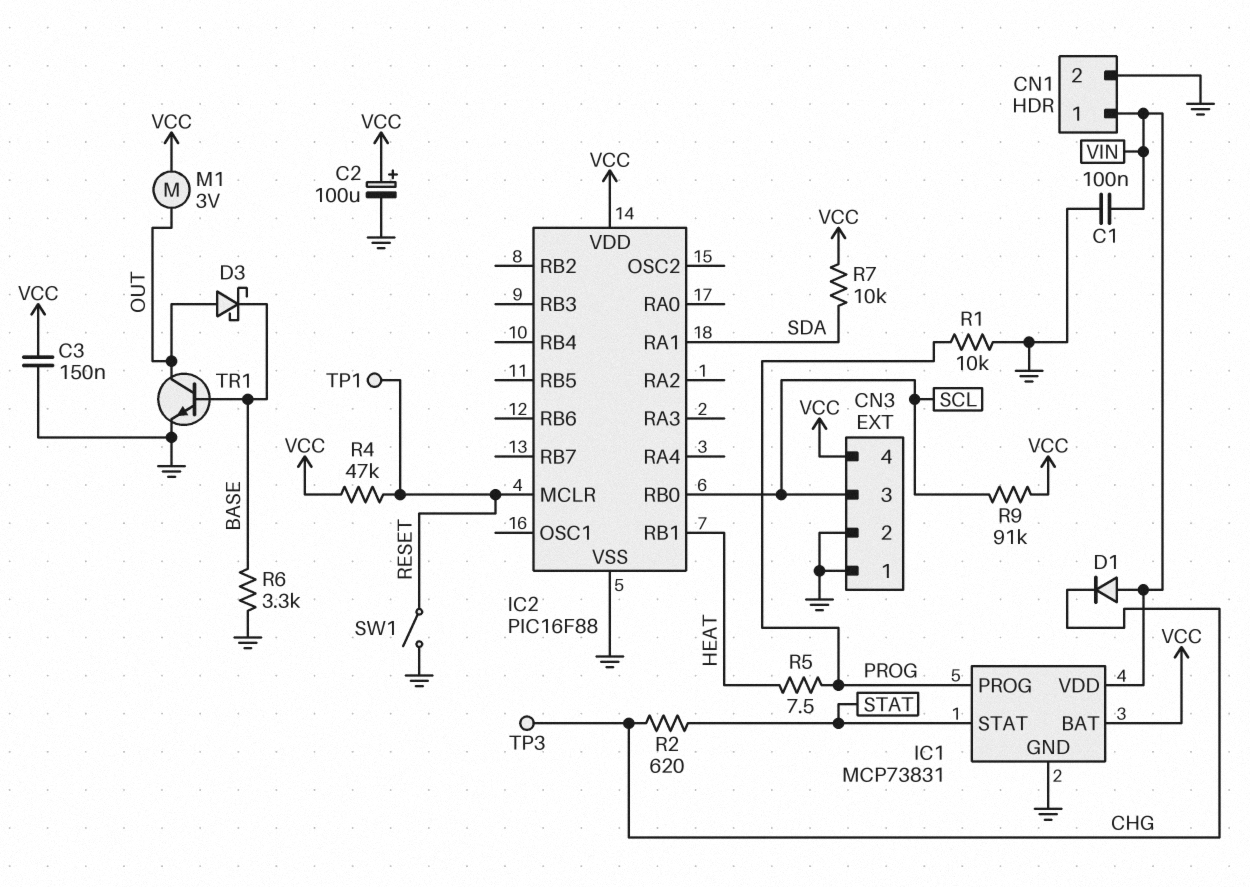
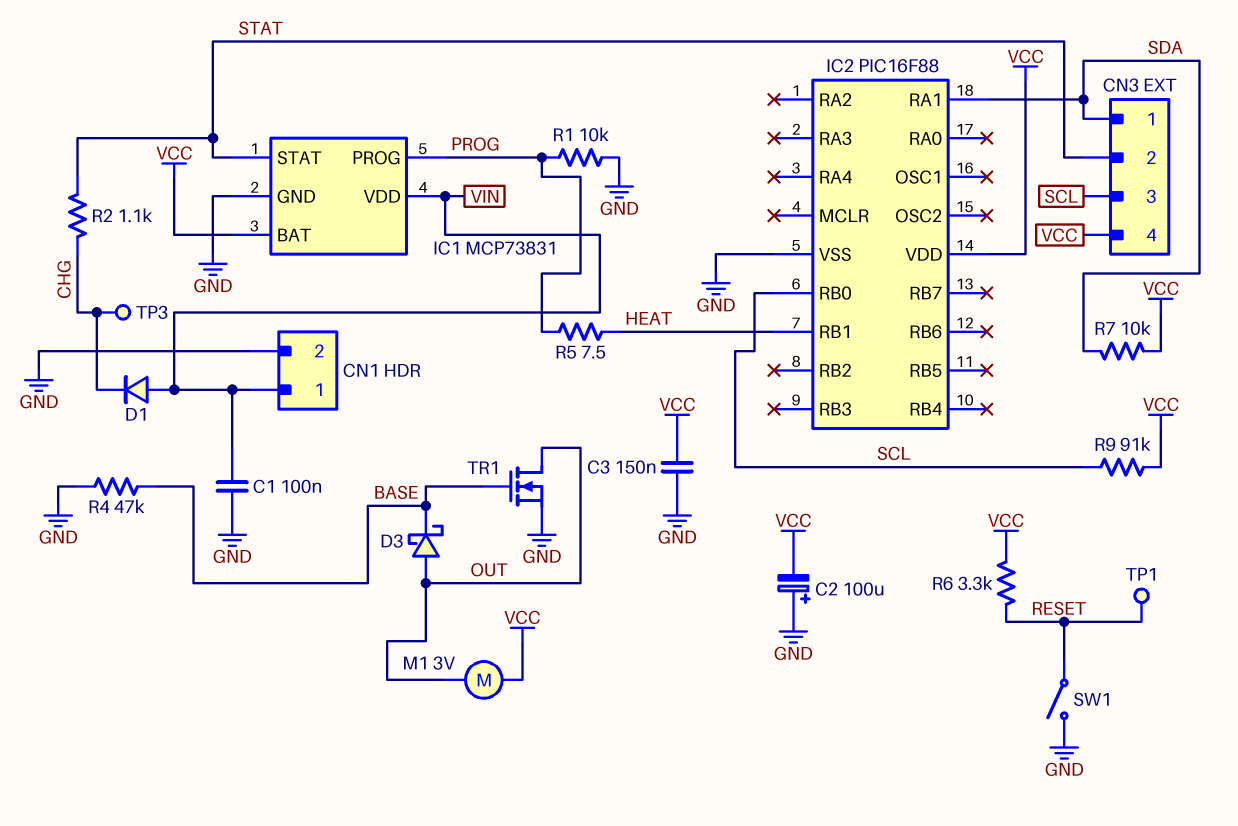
C2: 100uF (plus VCC, minus GND) -> 100uF (plus GND, minus VCC)
CN3 pin 1: GND -> SDA
CN3 pin 2: GND -> STAT
IC2 pin MCLR: RESET -> none
R2: 620 (CHG, STAT) -> 1.1k (CHG, STAT)
R4: 47k (RESET, VCC) -> 47k (BASE, GND)
R6: 3.3k (BASE, GND) -> 3.3k (RESET, VCC)
TR1: NPN (B BASE, C OUT, E GND) -> NMOS (G BASE, D OUT, S GND)

